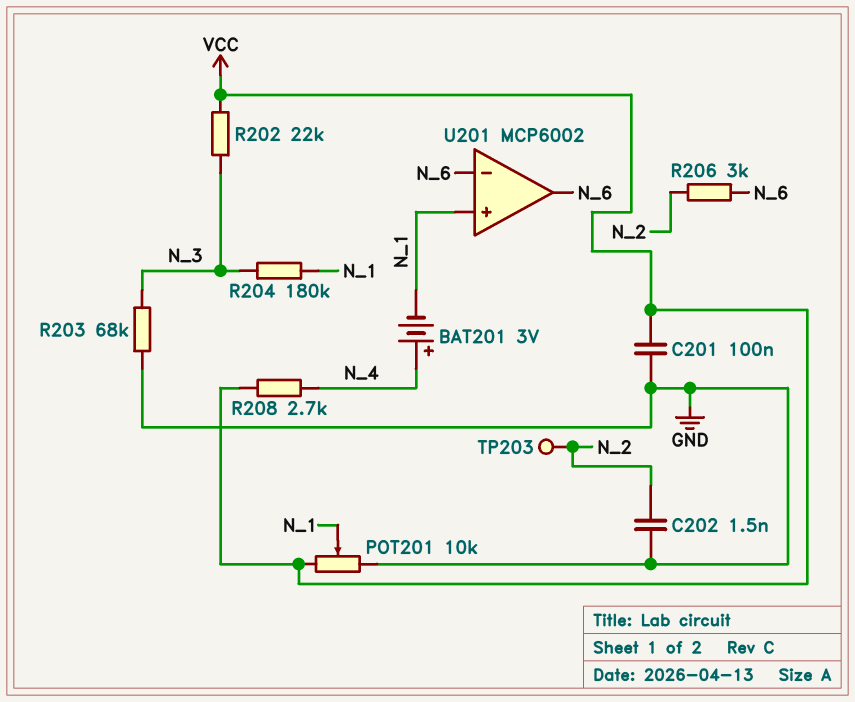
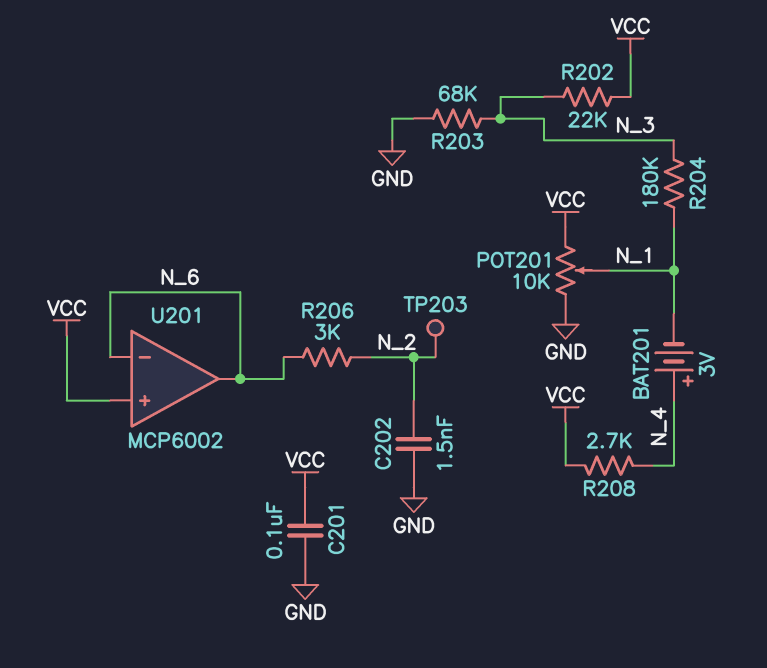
U201 pin in+: N_1 -> VCC

